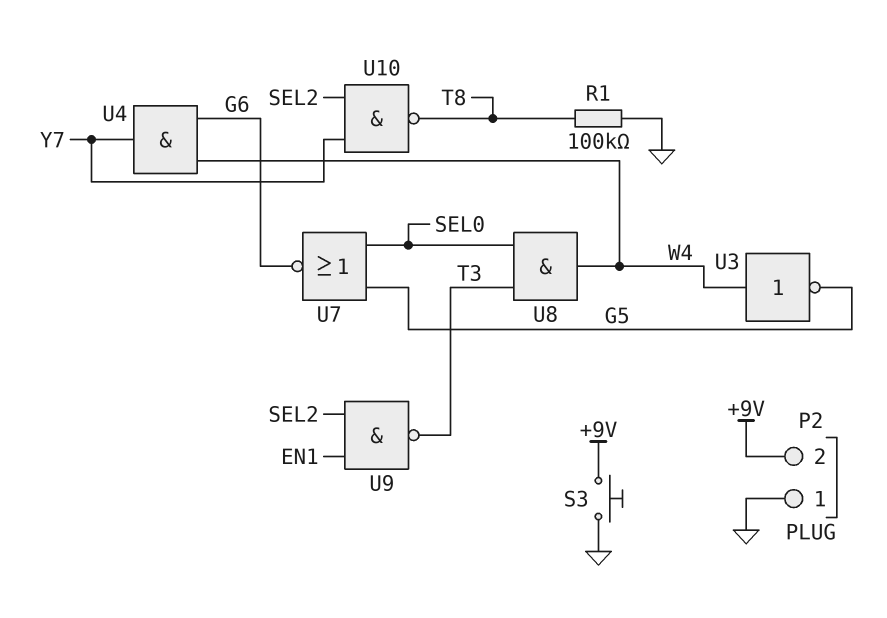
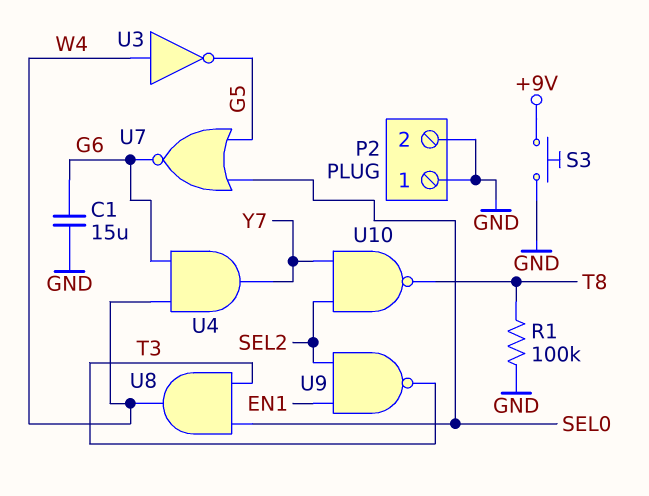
C1: none -> 15uF (G6, GND)
P2 pin 2: +9V -> GND

